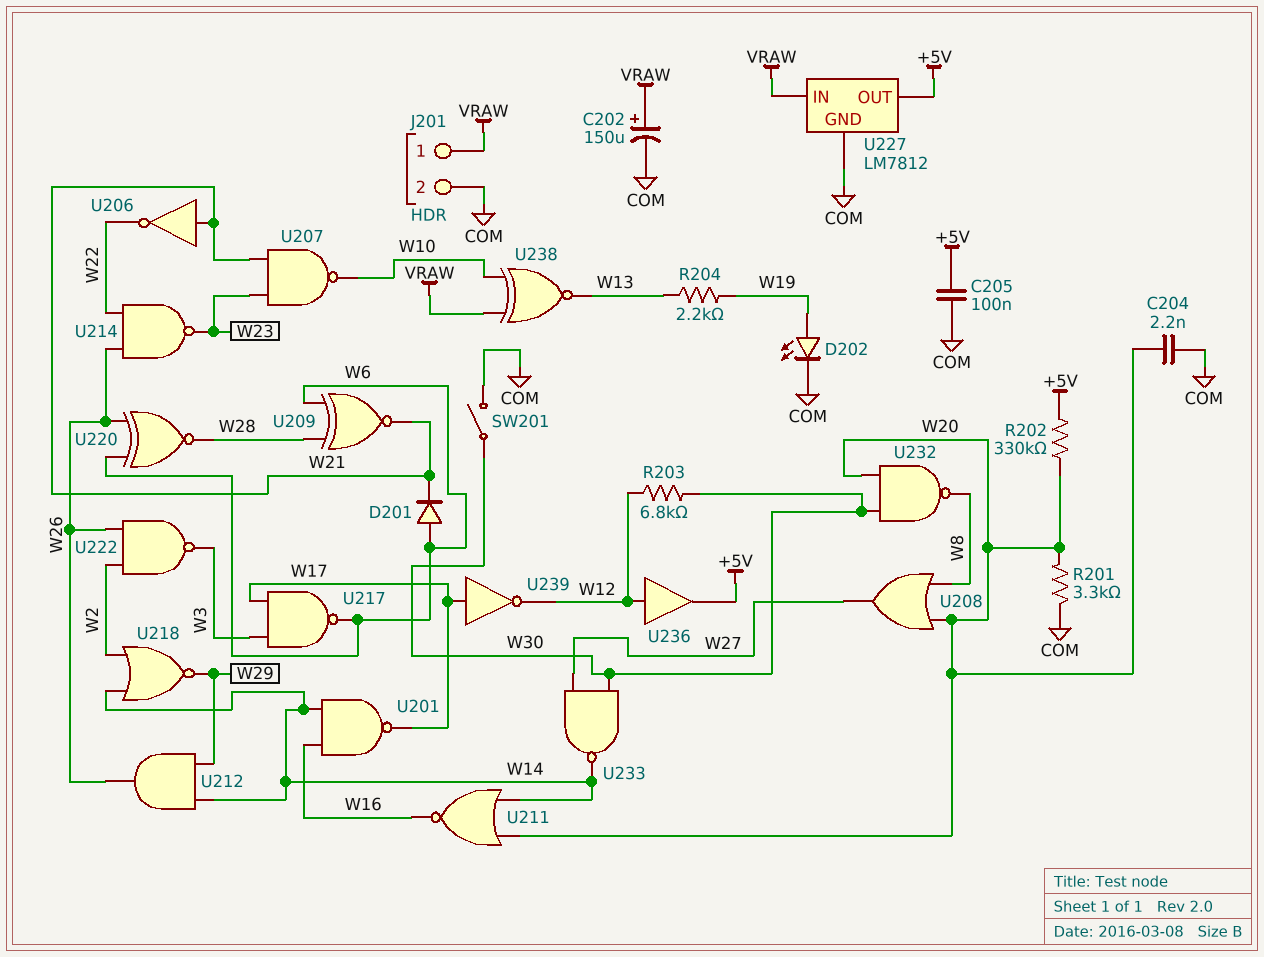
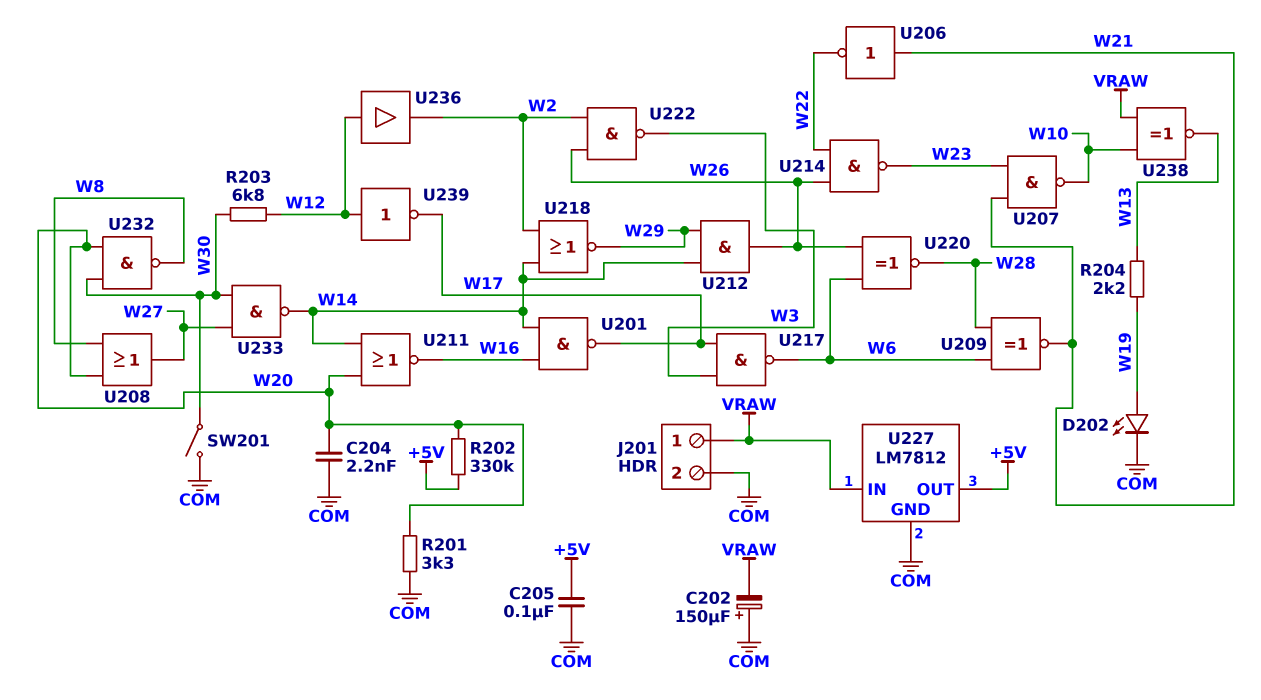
C202: 150uF (plus VRAW, minus COM) -> 150uF (plus COM, minus VRAW)
D201: diode (A W6, K W21) -> none
U236: buffer (in W12, out +5V) -> buffer (in W12, out W2)
U239: NOT (in W17, out W12) -> NOT (in W12, out W17)

